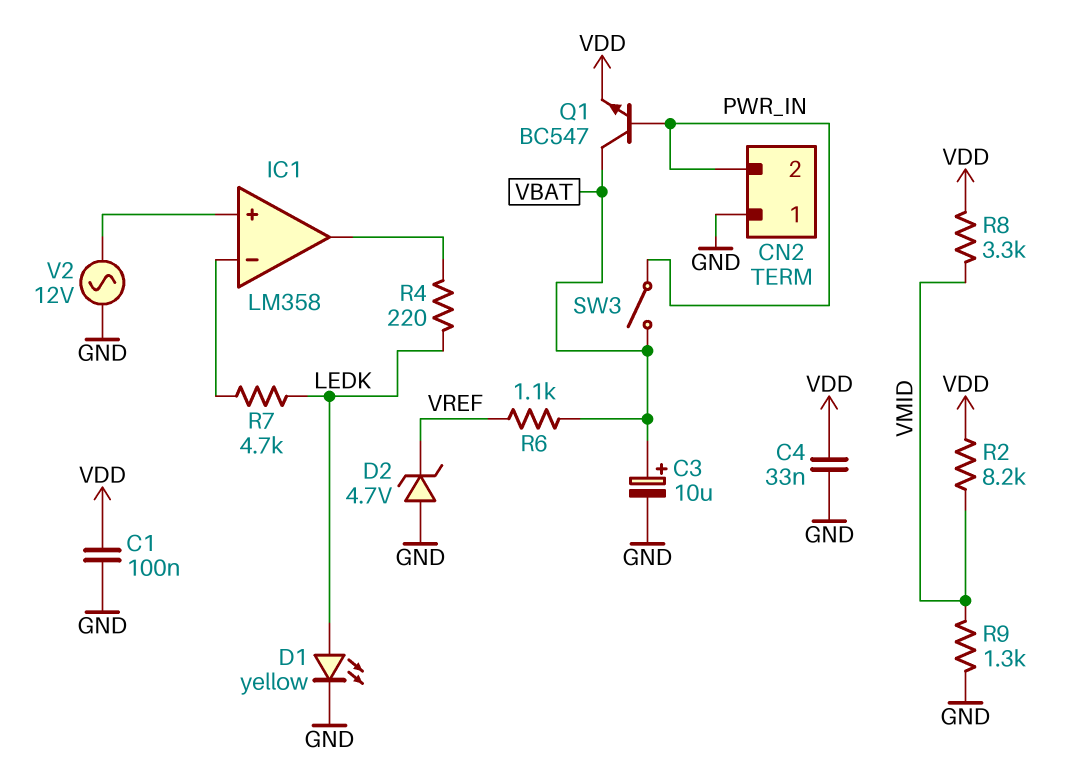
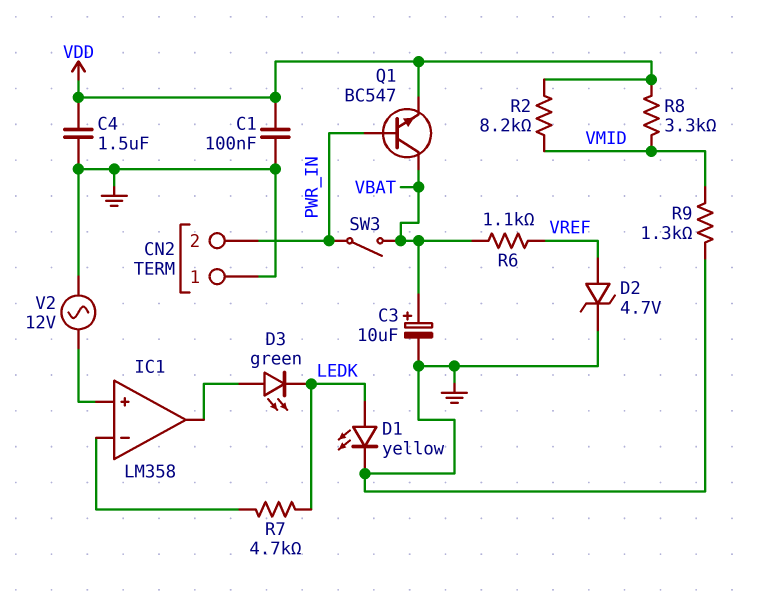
C4: 33nF (GND, VDD) -> 1.5uF (GND, VDD)
D2: zener 4.7V (A GND, K VREF) -> zener 4.7V (A VREF, K GND)
D3: none -> LED green (A IC1/out, K LEDK)
R4: 220 (IC1/out, LEDK) -> none

